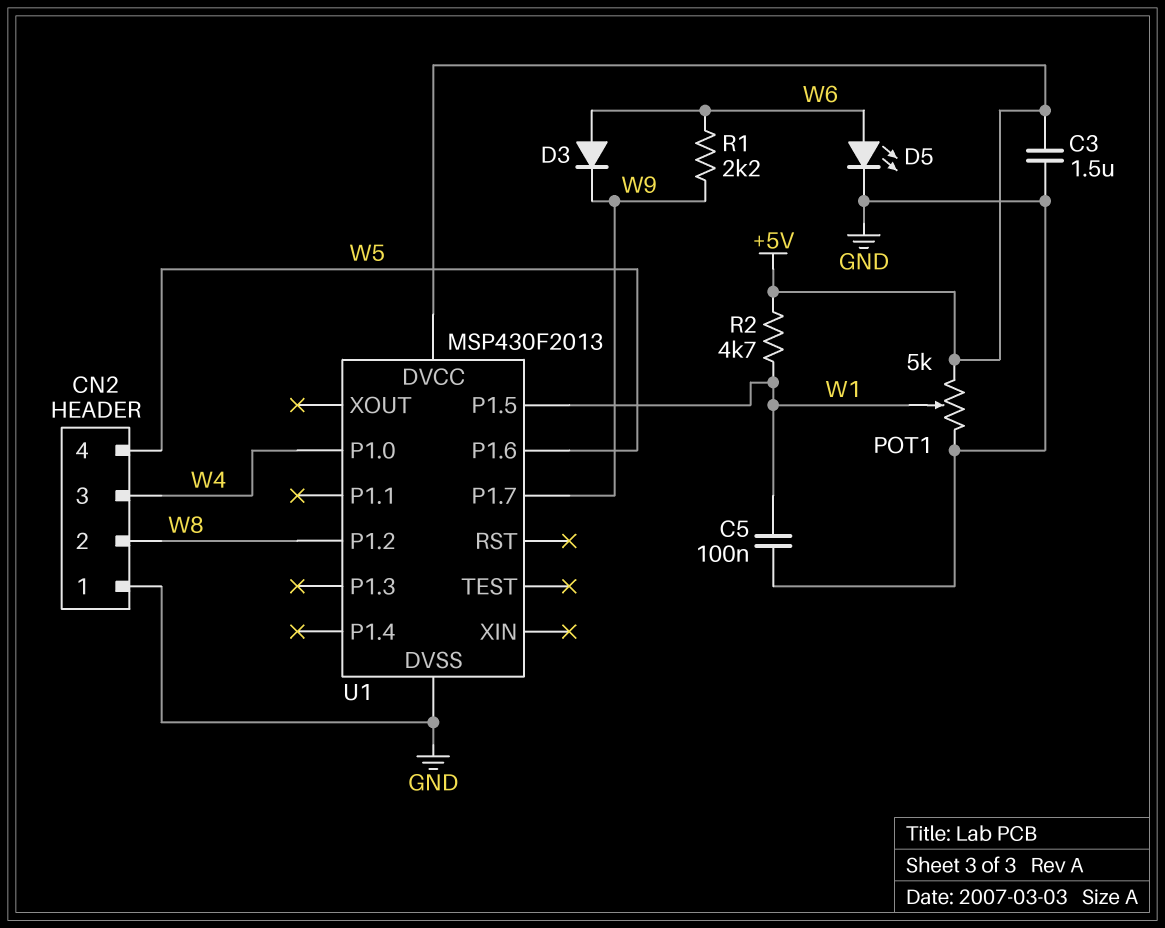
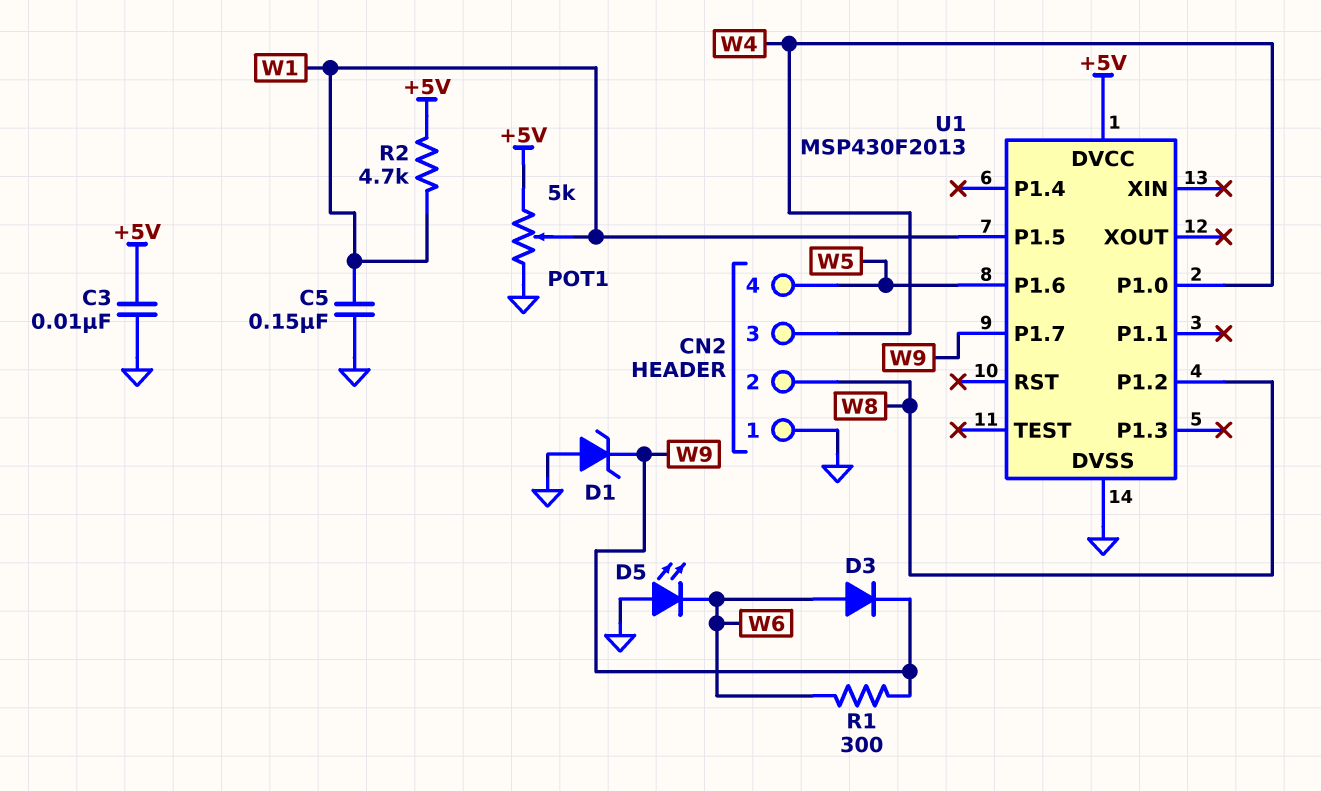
C3: 1.5uF (+5V, GND) -> 10nF (+5V, GND)
C5: 100nF (GND, W1) -> 150nF (GND, W1)
D1: none -> zener (A GND, K W9)
D5: LED (A W6, K GND) -> LED (A GND, K W6)
R1: 2.2k (W6, W9) -> 300 (W6, W9)

